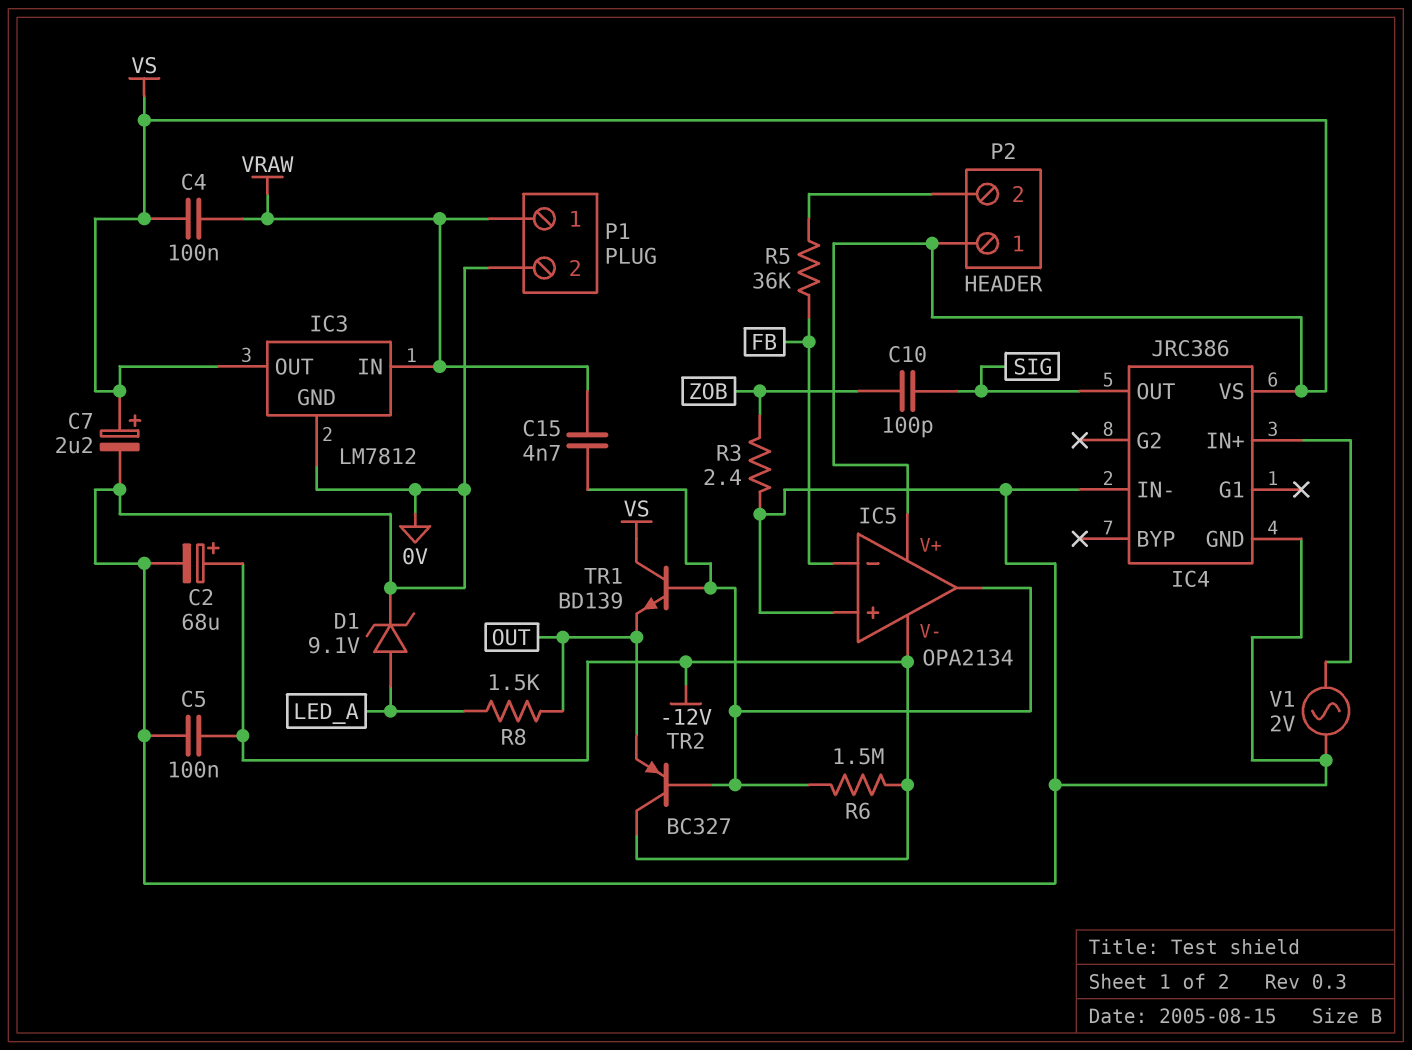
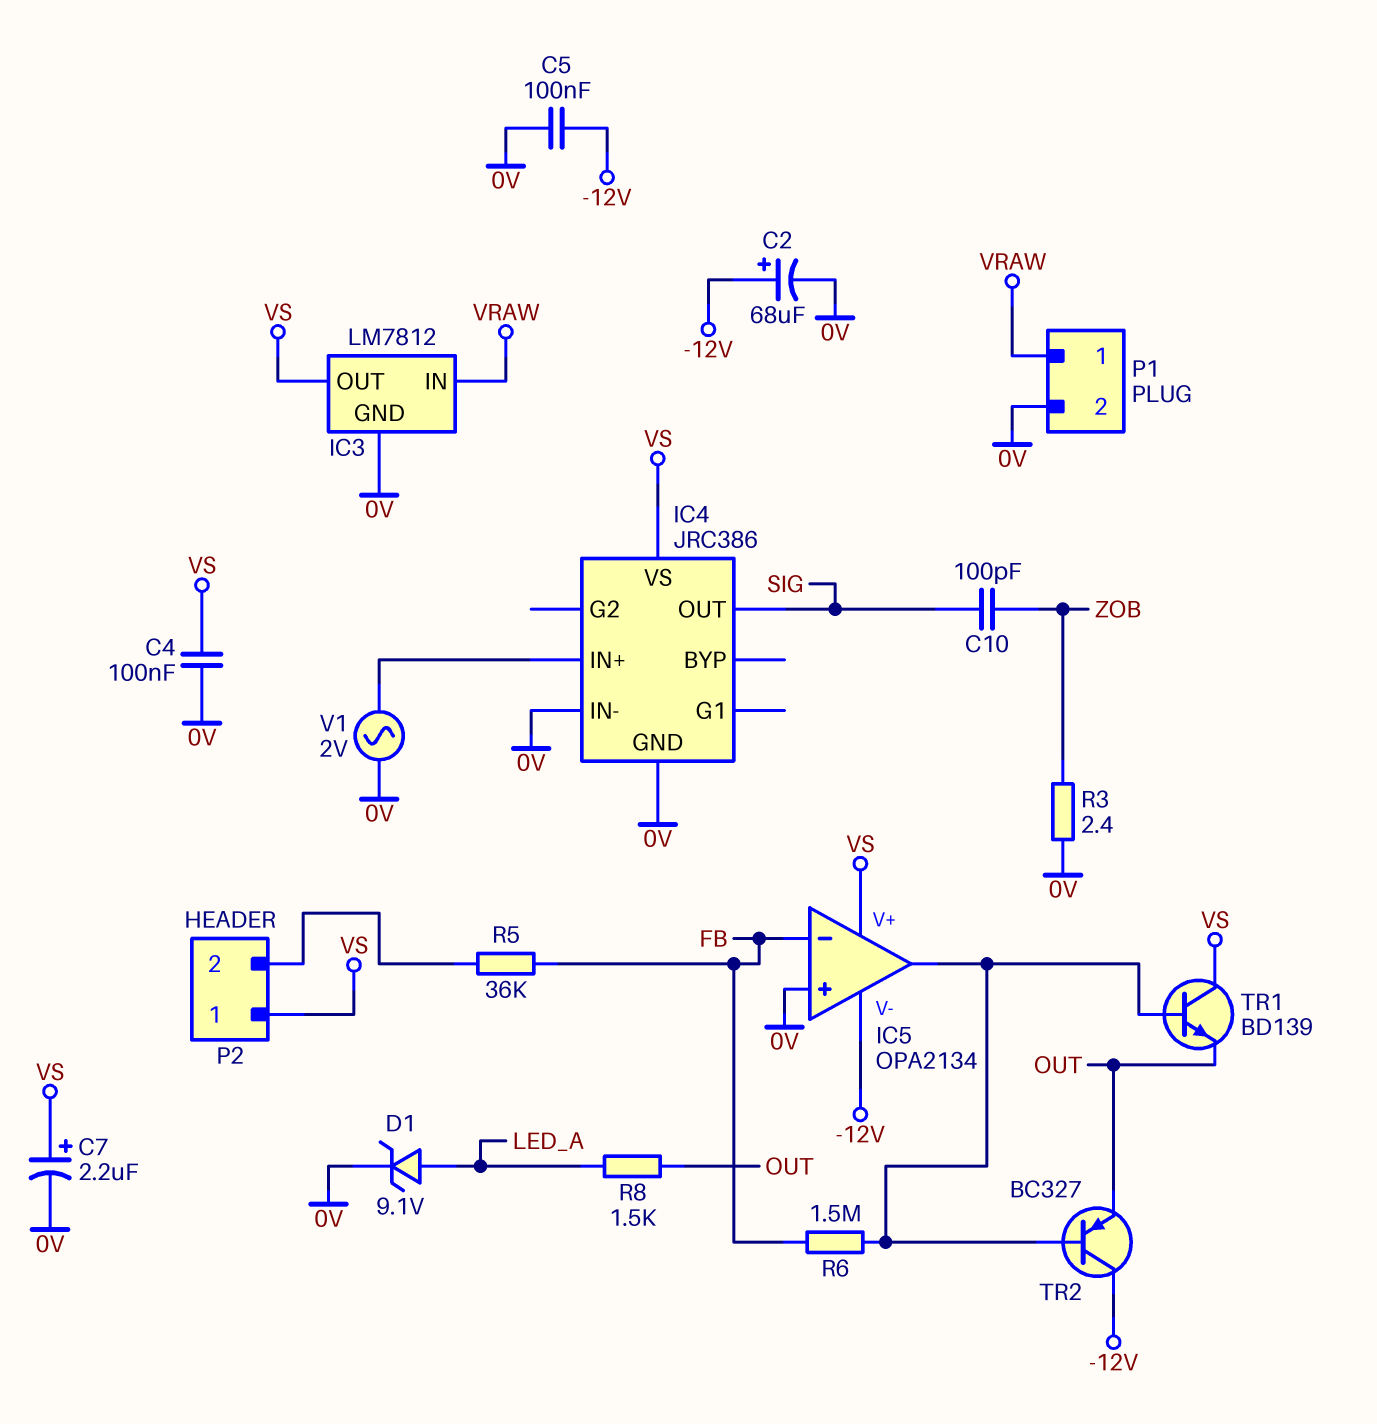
C4: 100nF (VRAW, VS) -> 100nF (0V, VS)
C15: 4.7nF (IC5/out, VRAW) -> none
R6: 1.5M (-12V, IC5/out) -> 1.5M (FB, IC5/out)

